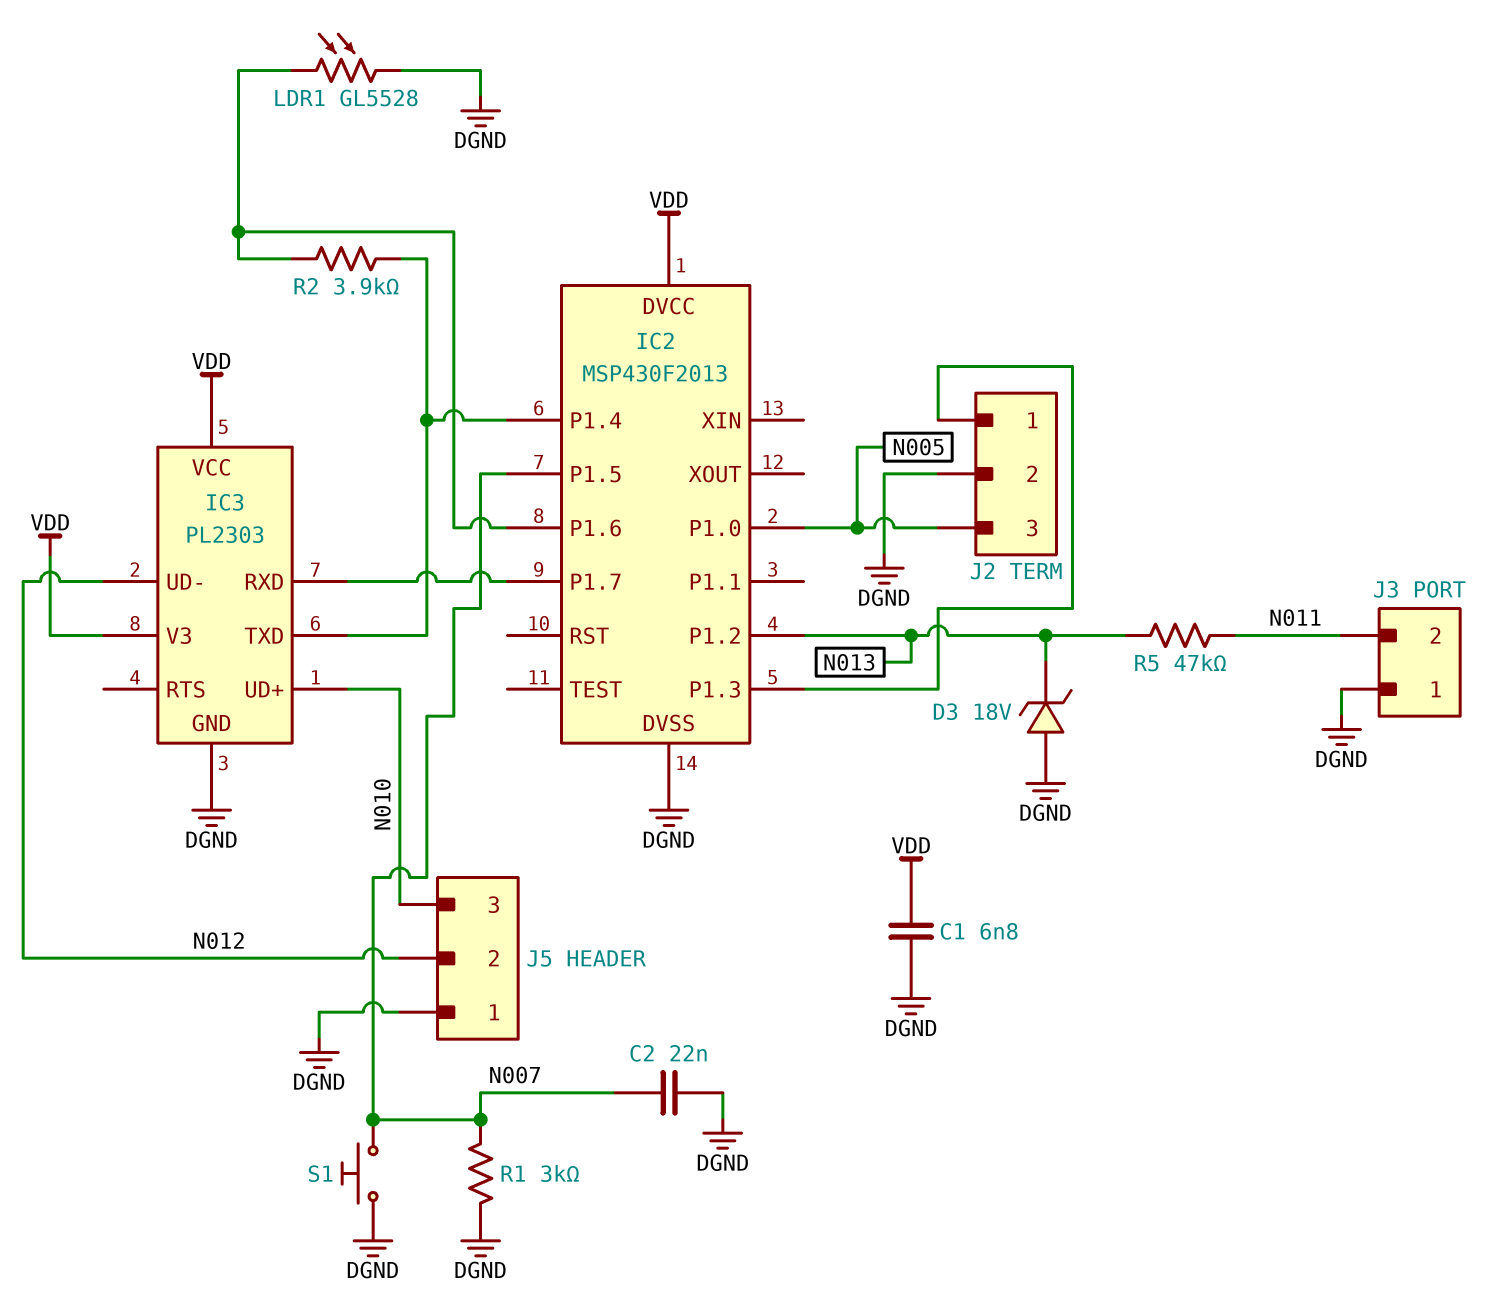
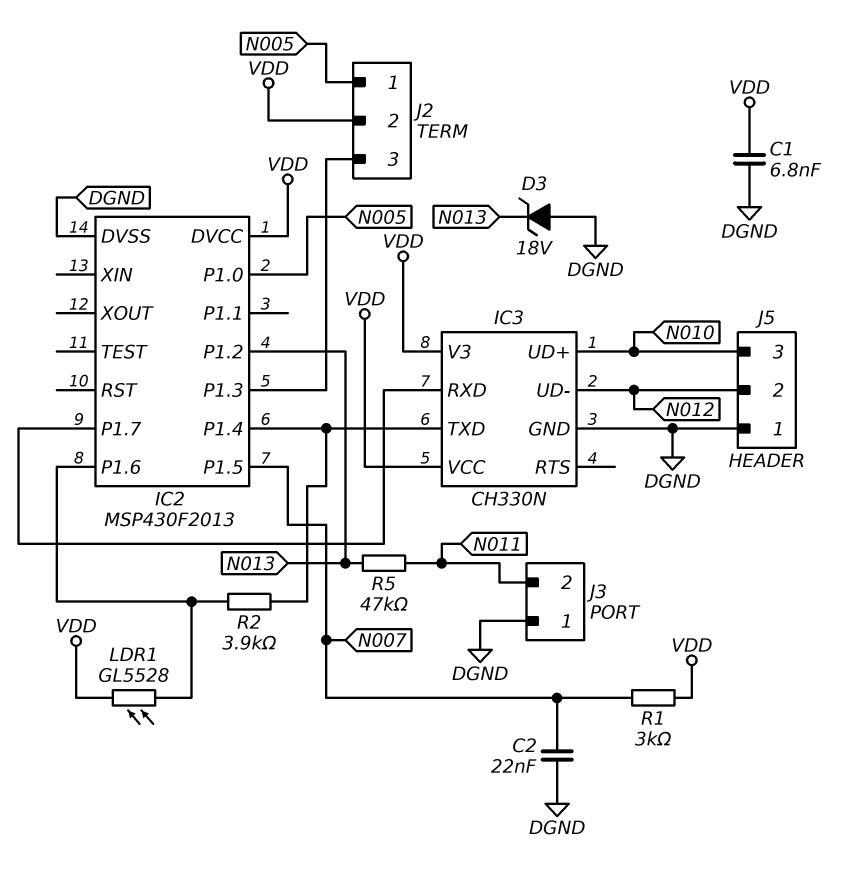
IC3: PL2303 -> CH330N
J2 pin 1: IC2/P1.3 -> N005
J2 pin 2: DGND -> VDD
J2 pin 3: N005 -> IC2/P1.3
LDR1: GL5528 (DGND, IC2/P1.6) -> GL5528 (IC2/P1.6, VDD)
R1: 3k (DGND, N007) -> 3k (N007, VDD)
S1: button (DGND, N007) -> none

